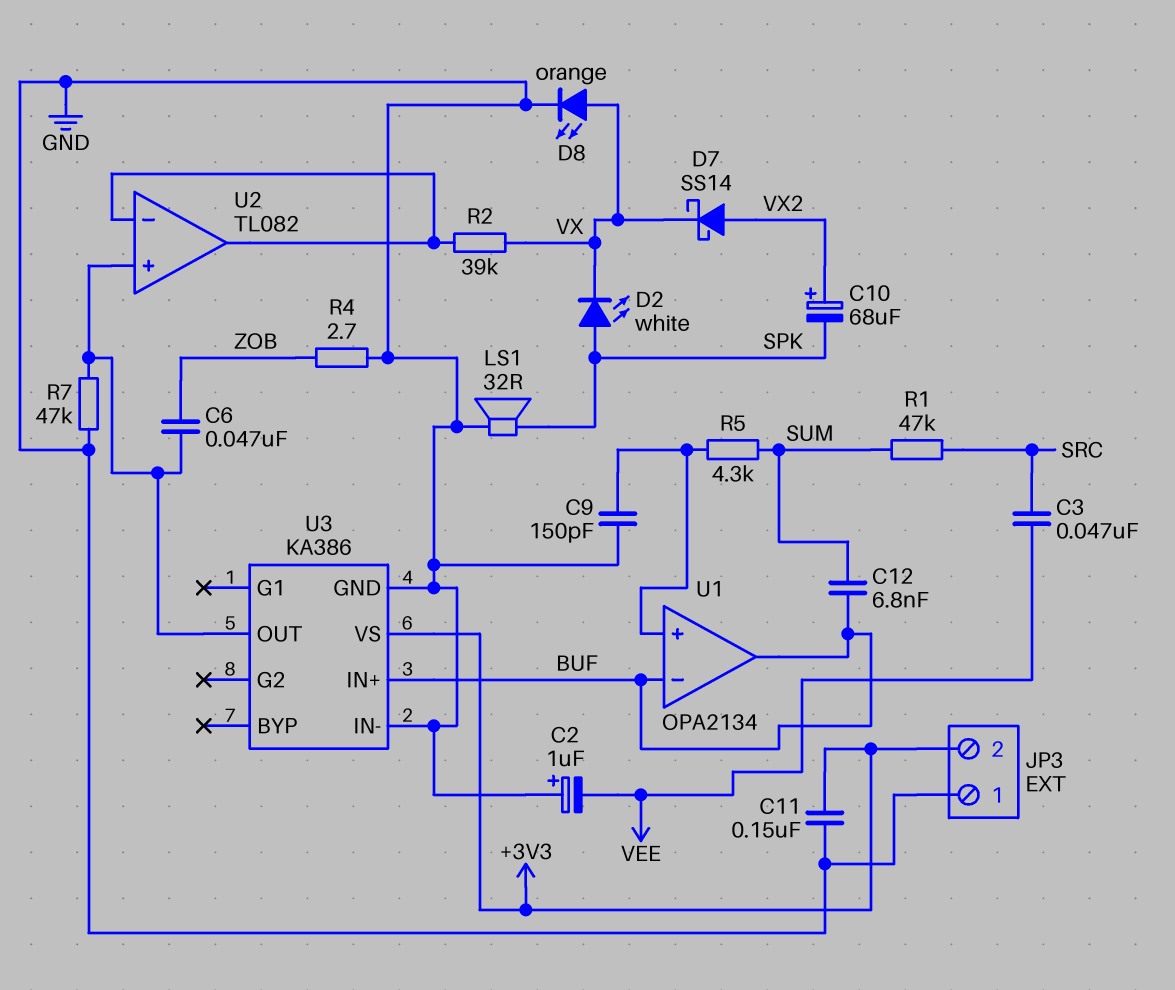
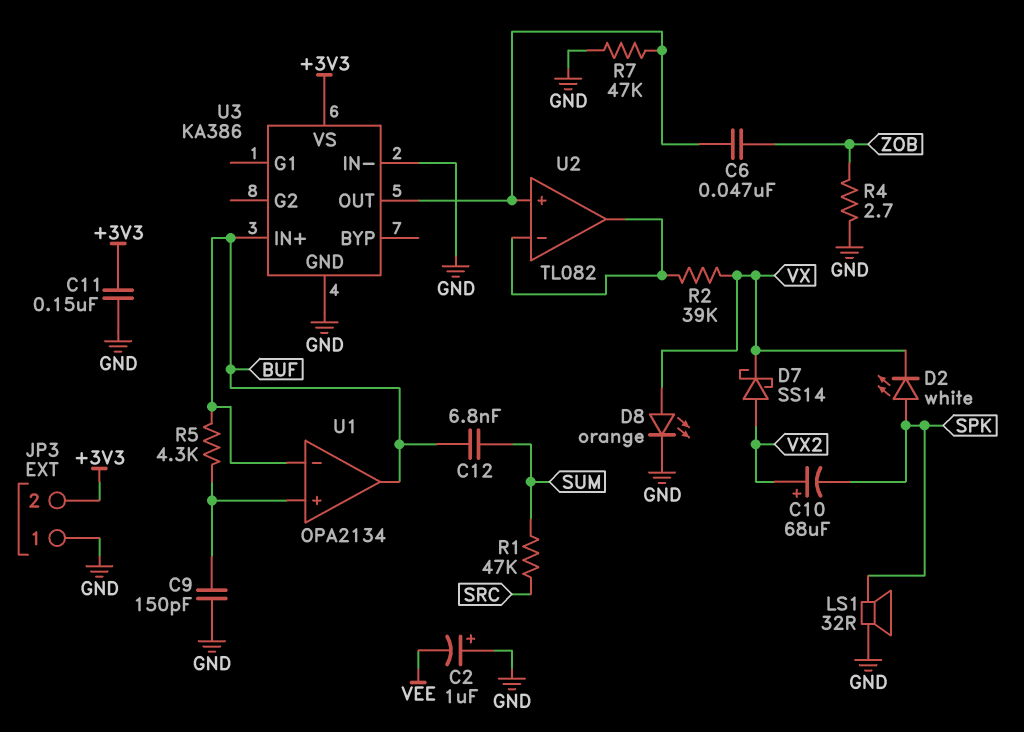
C3: 47nF (SRC, VEE) -> none
R5: 4.3k (SUM, U1/in+) -> 4.3k (BUF, U1/in+)

